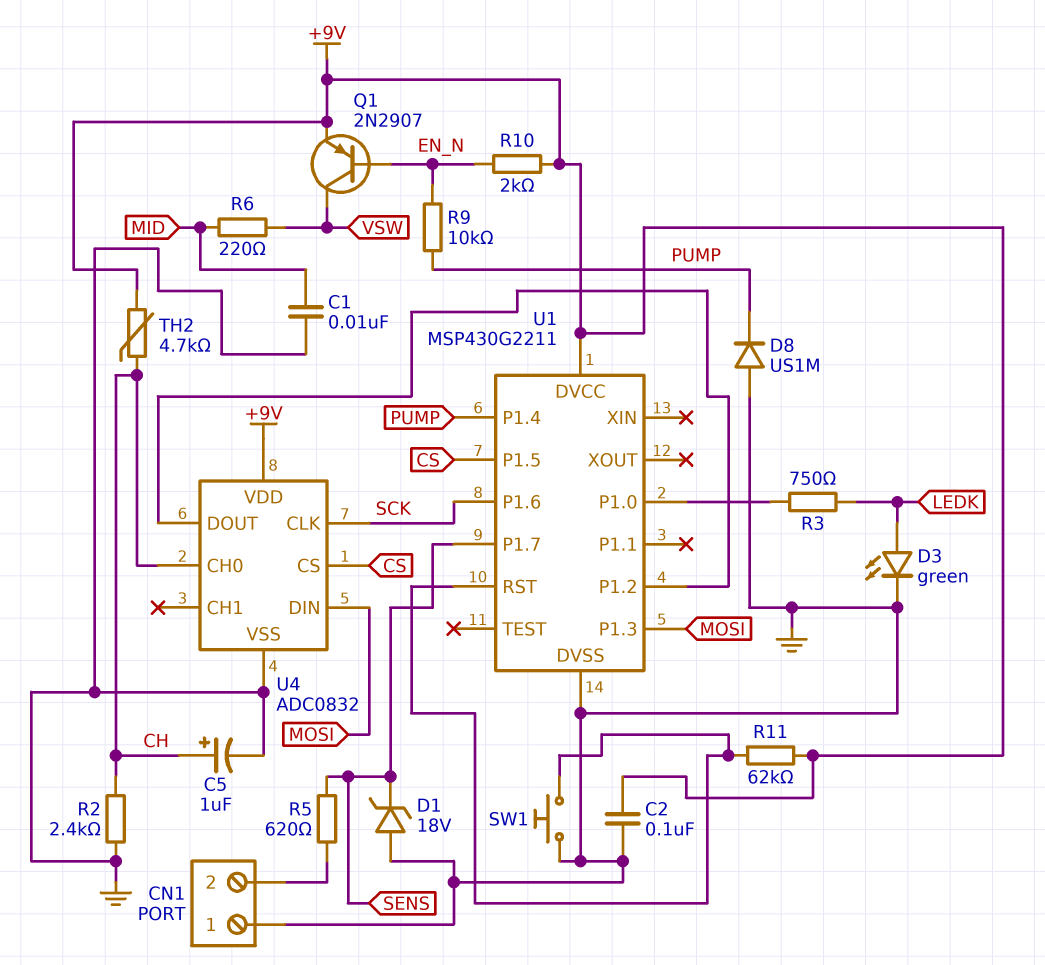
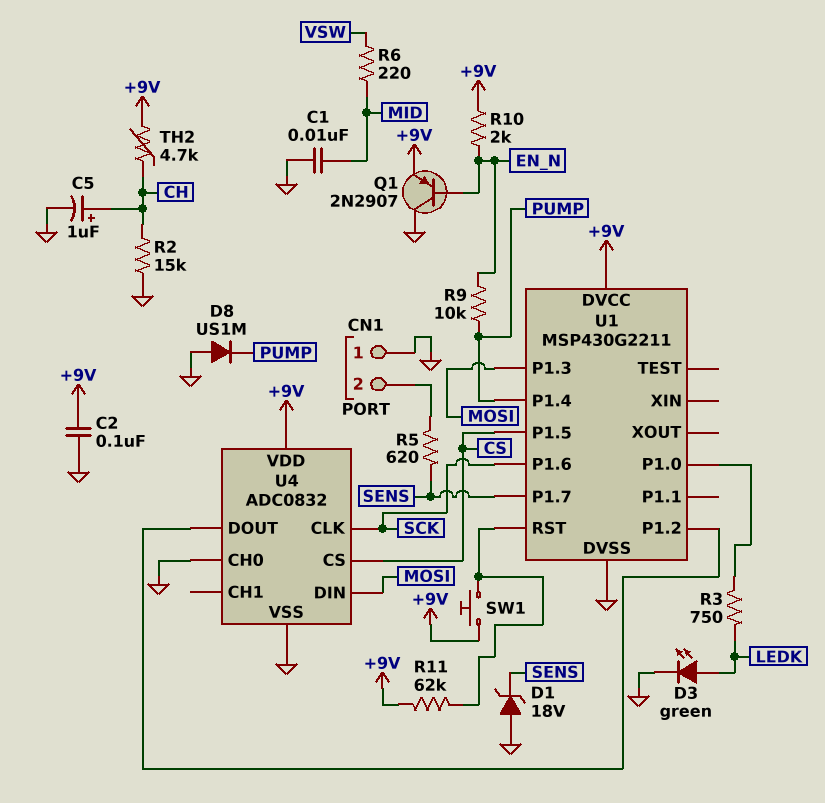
Q1: PNP 2N2907 (B EN_N, C VSW, E +9V) -> PNP 2N2907 (B EN_N, C GND, E +9V)
R2: 2.4k (CH, GND) -> 15k (CH, GND)
SW1: button (GND, U1/RST) -> button (+9V, U1/RST)
U4 pin CH0: CH -> GND

